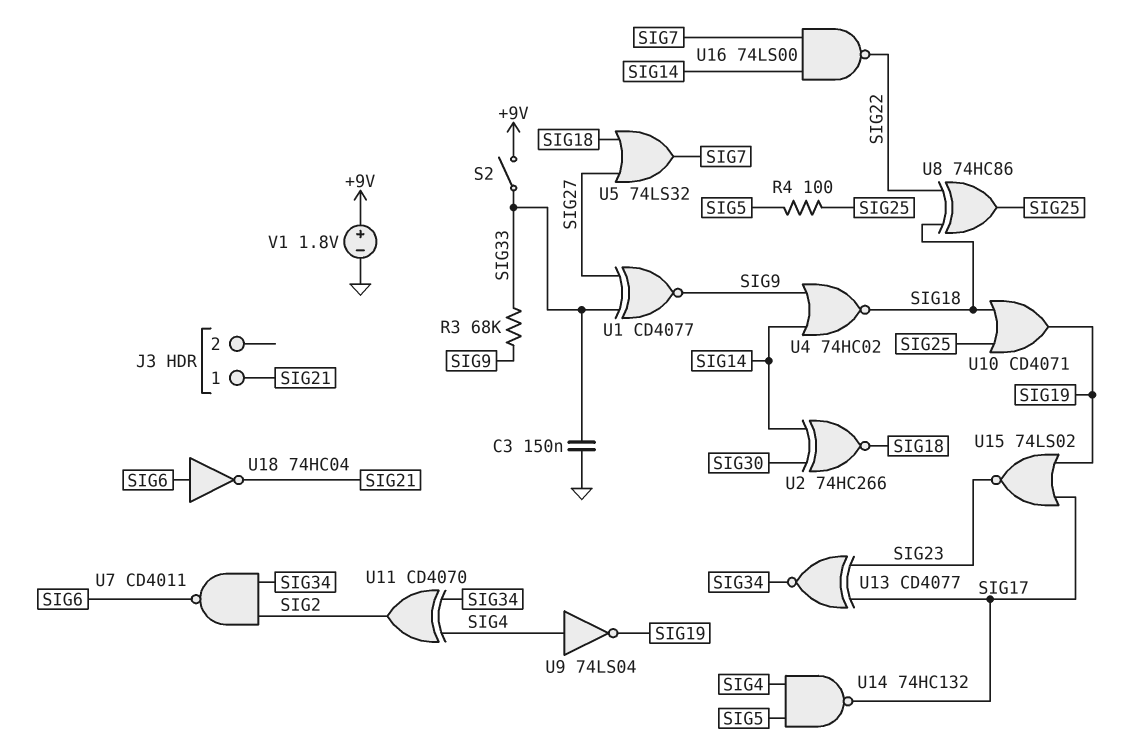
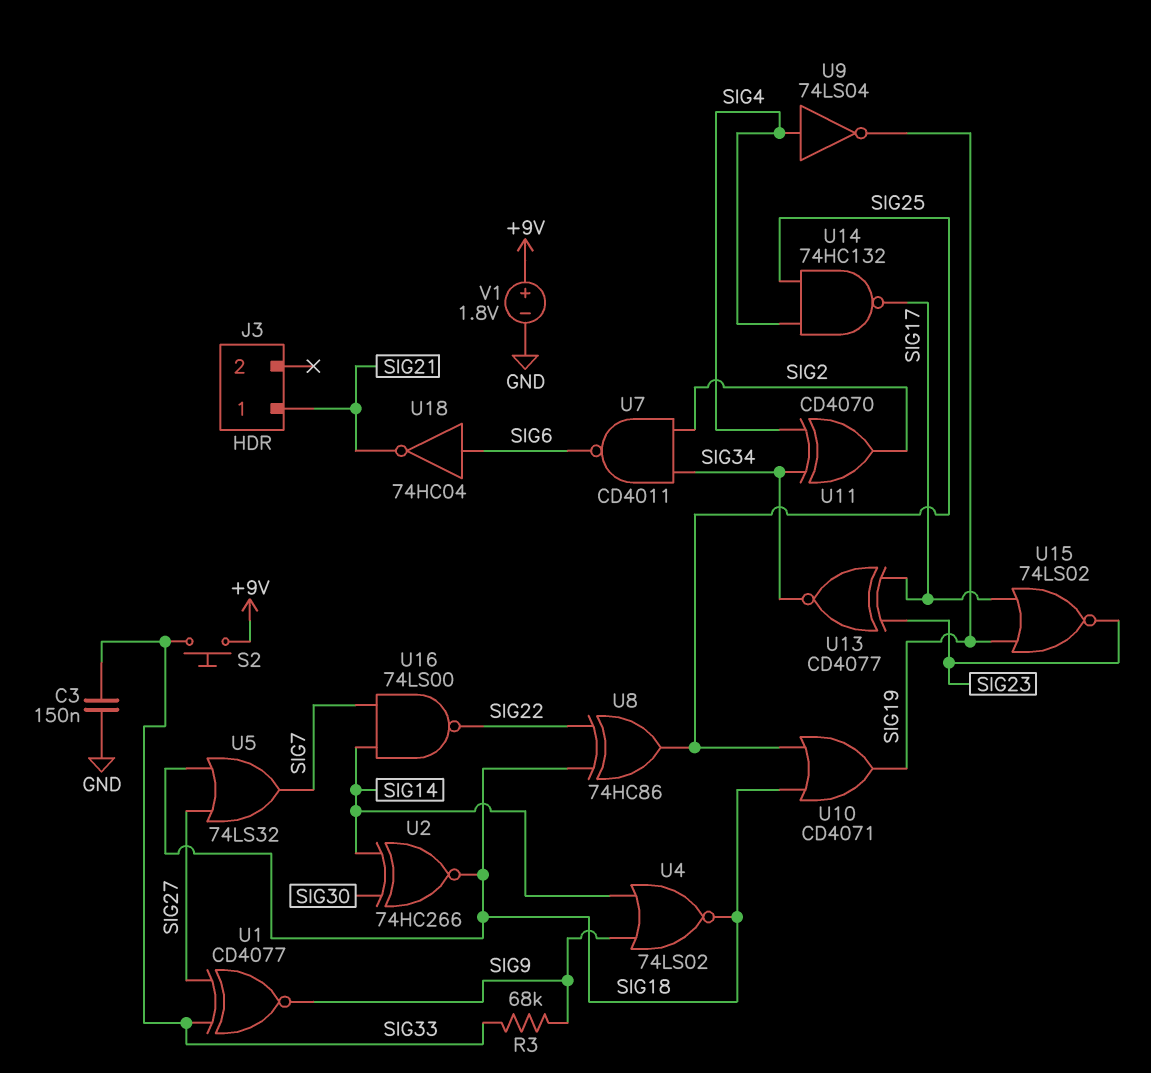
R4: 100 (SIG5, SIG25) -> none
S2: switch (+9V, SIG33) -> button (+9V, SIG33)
U4: NOR 74HC02 (in SIG9, in SIG14, out SIG18) -> NOR 74LS02 (in SIG9, in SIG14, out SIG18)
U14: NAND 74HC132 (in SIG4, in SIG5, out SIG17) -> NAND 74HC132 (in SIG4, in SIG25, out SIG17)

